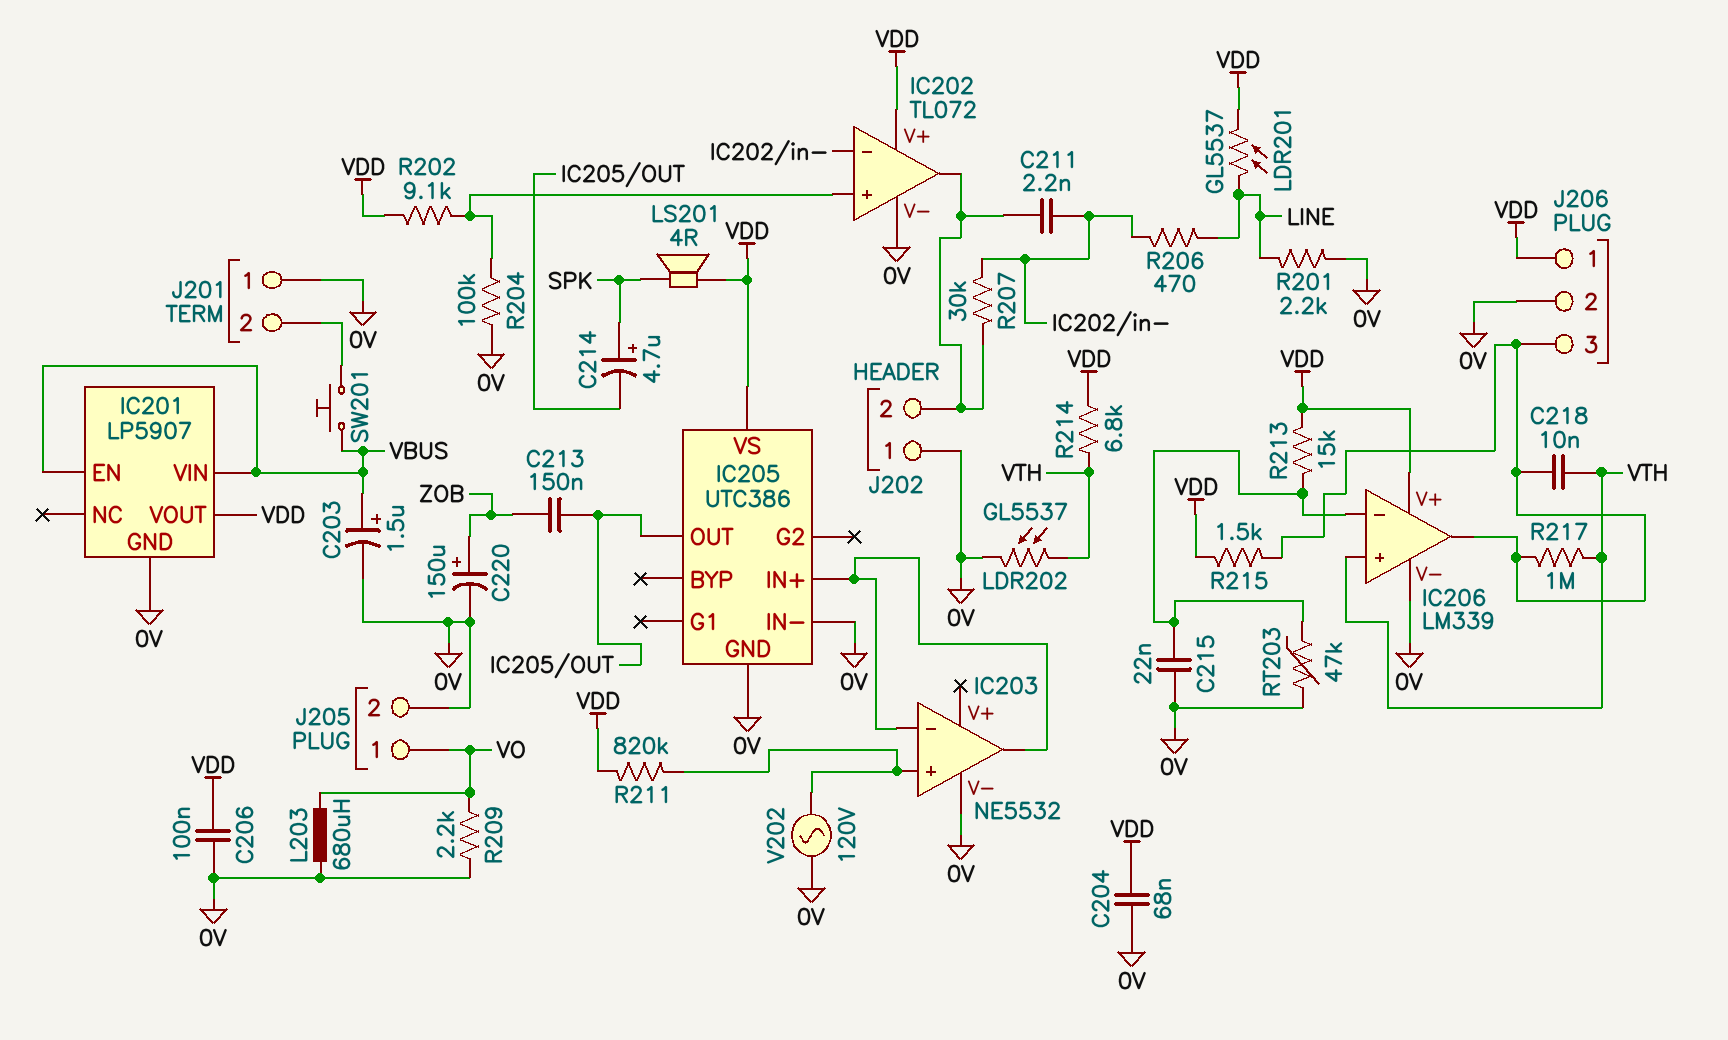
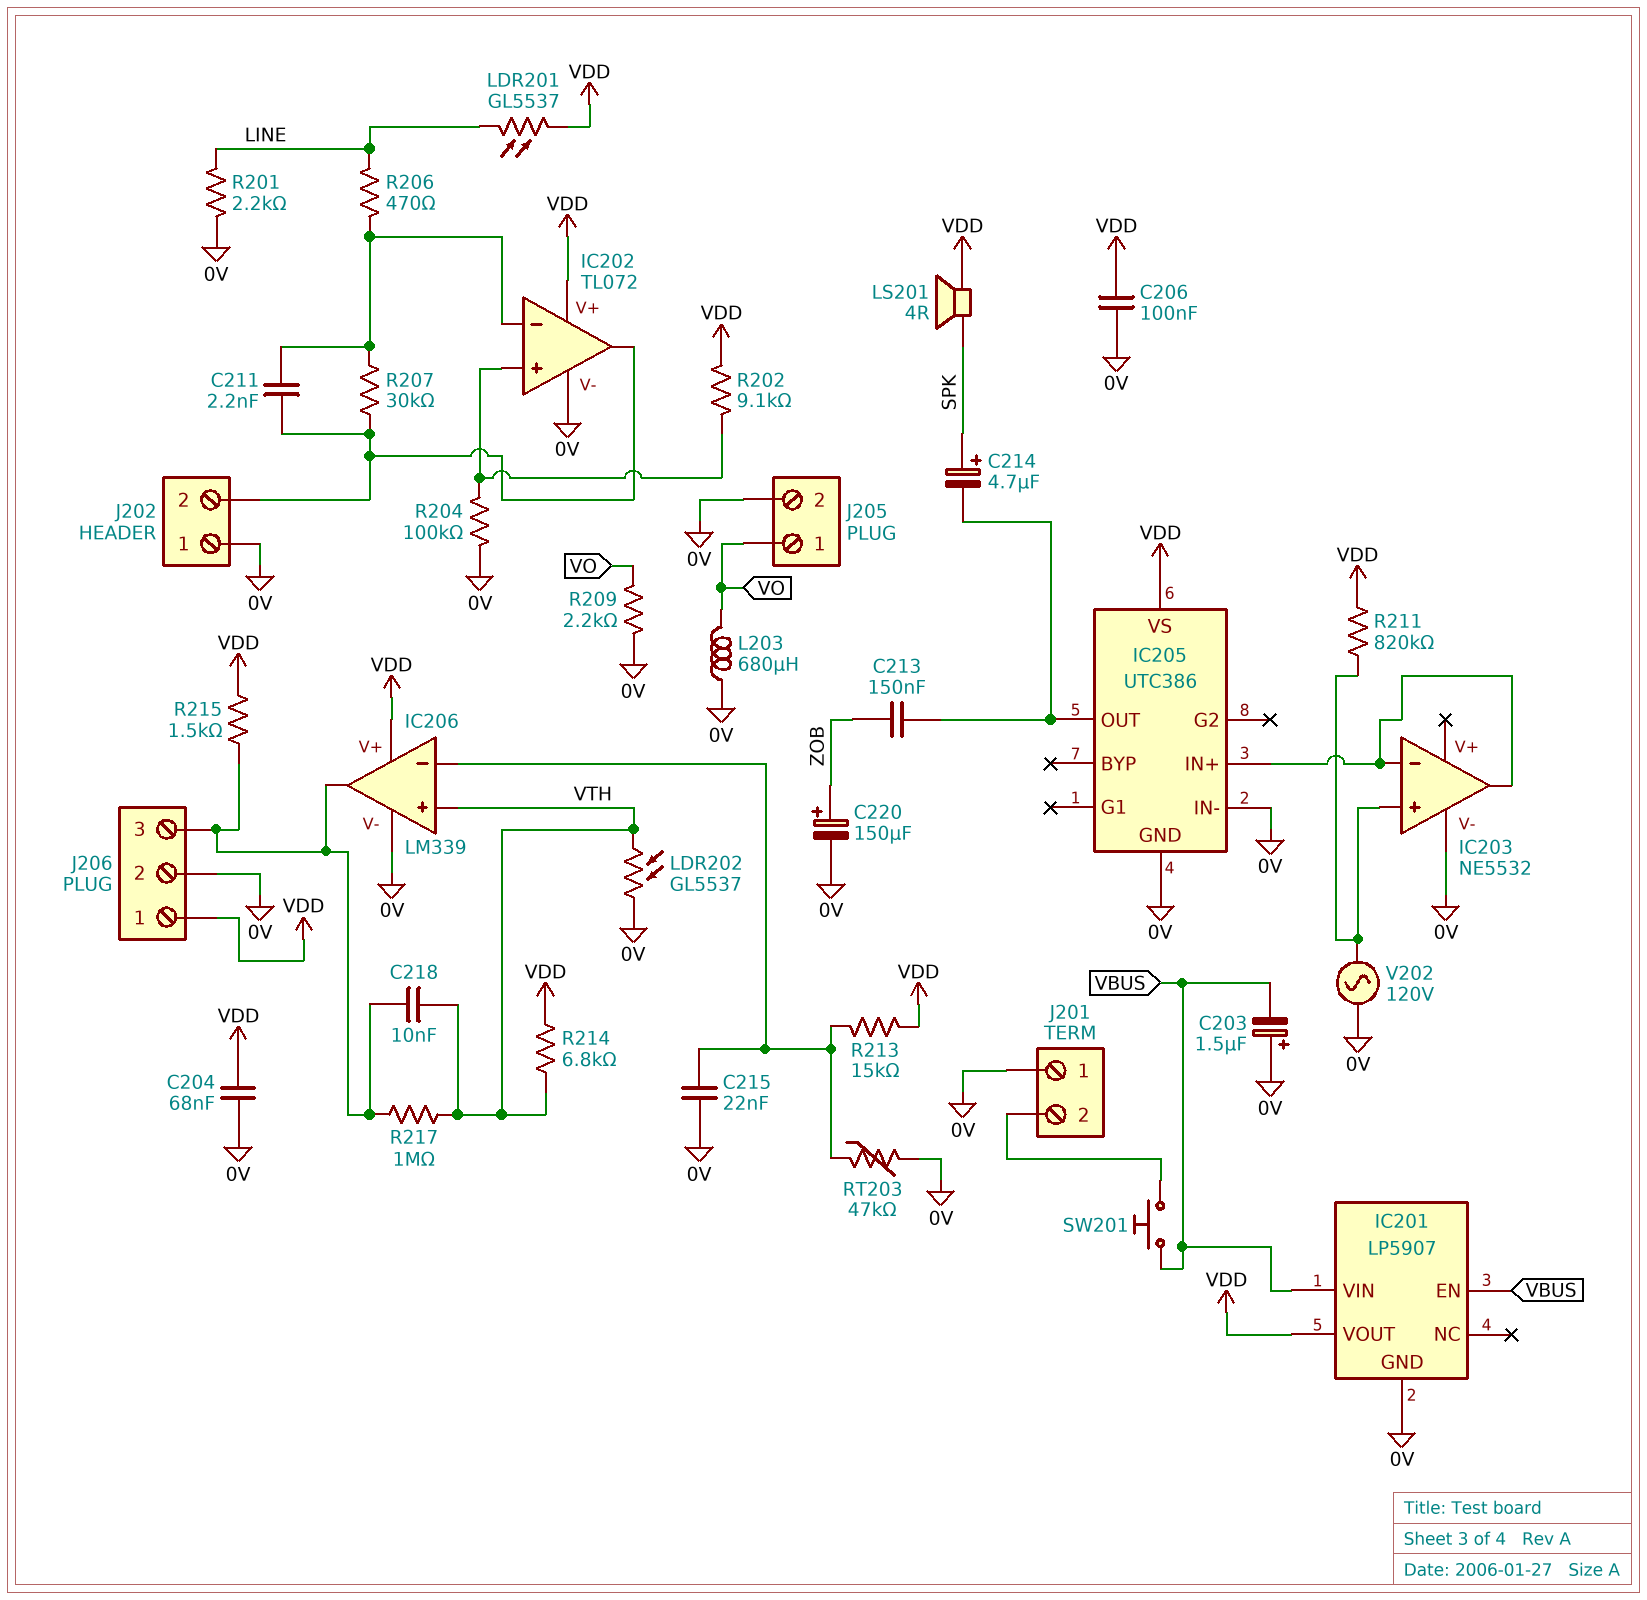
C203: 1.5uF (plus VBUS, minus 0V) -> 1.5uF (plus 0V, minus VBUS)

